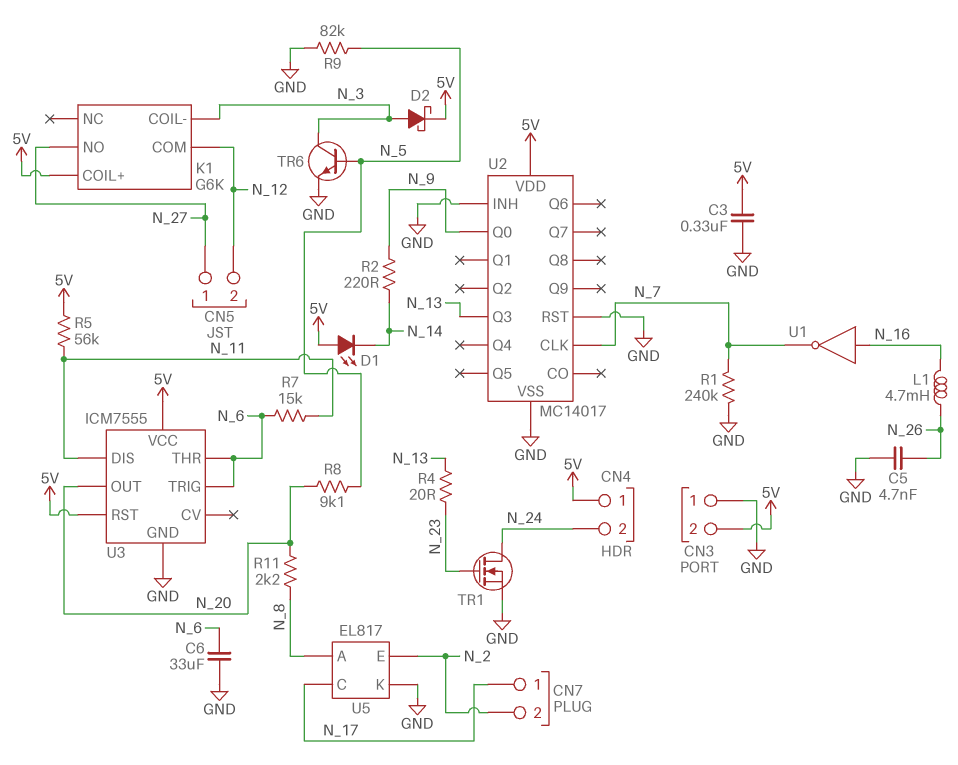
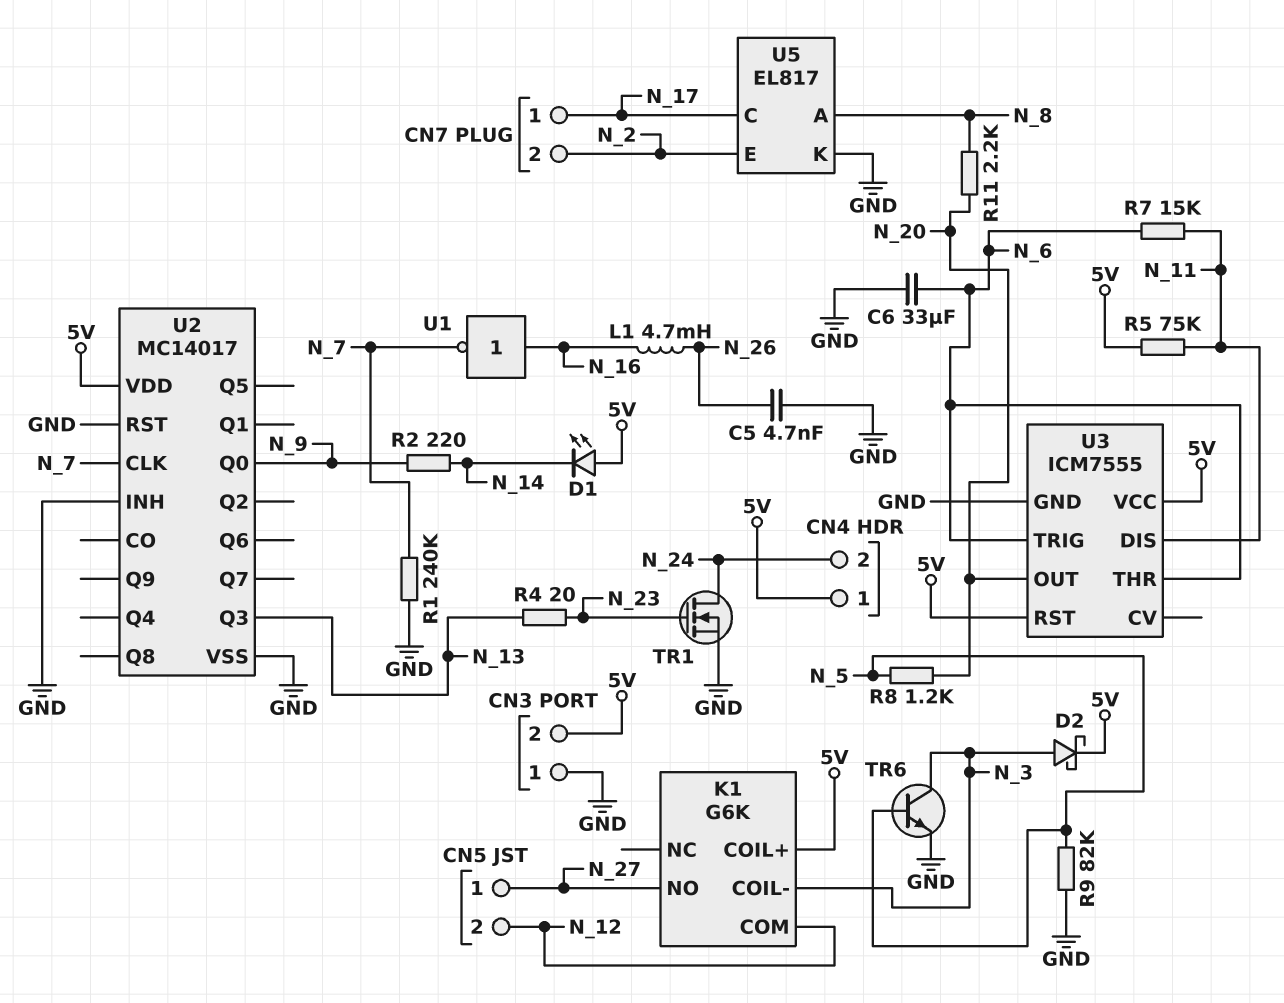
C3: 330nF (5V, GND) -> none
R5: 56k (5V, N_11) -> 75k (5V, N_11)
R8: 9.1k (N_5, N_20) -> 1.2k (N_5, N_20)

